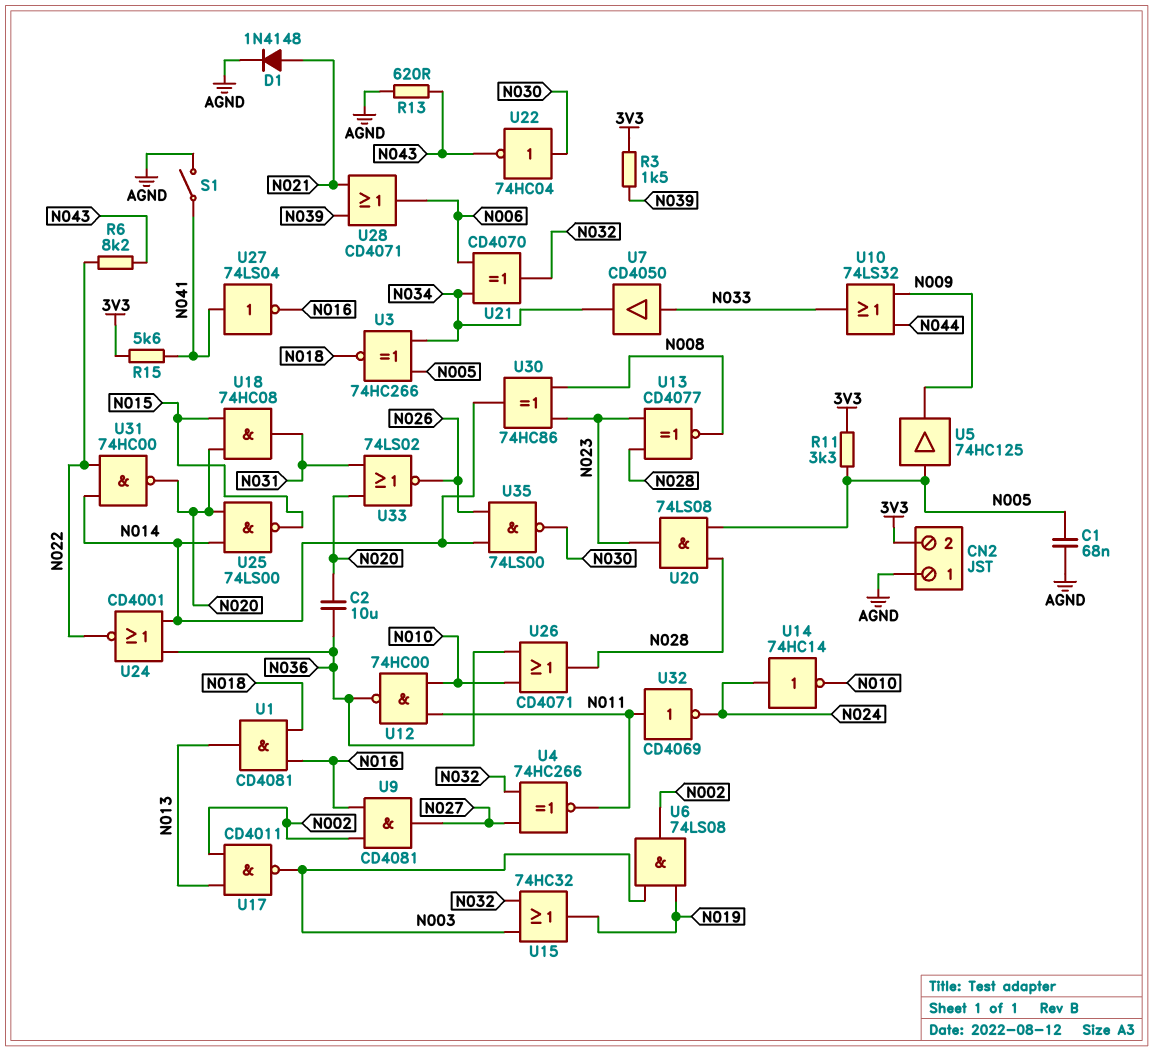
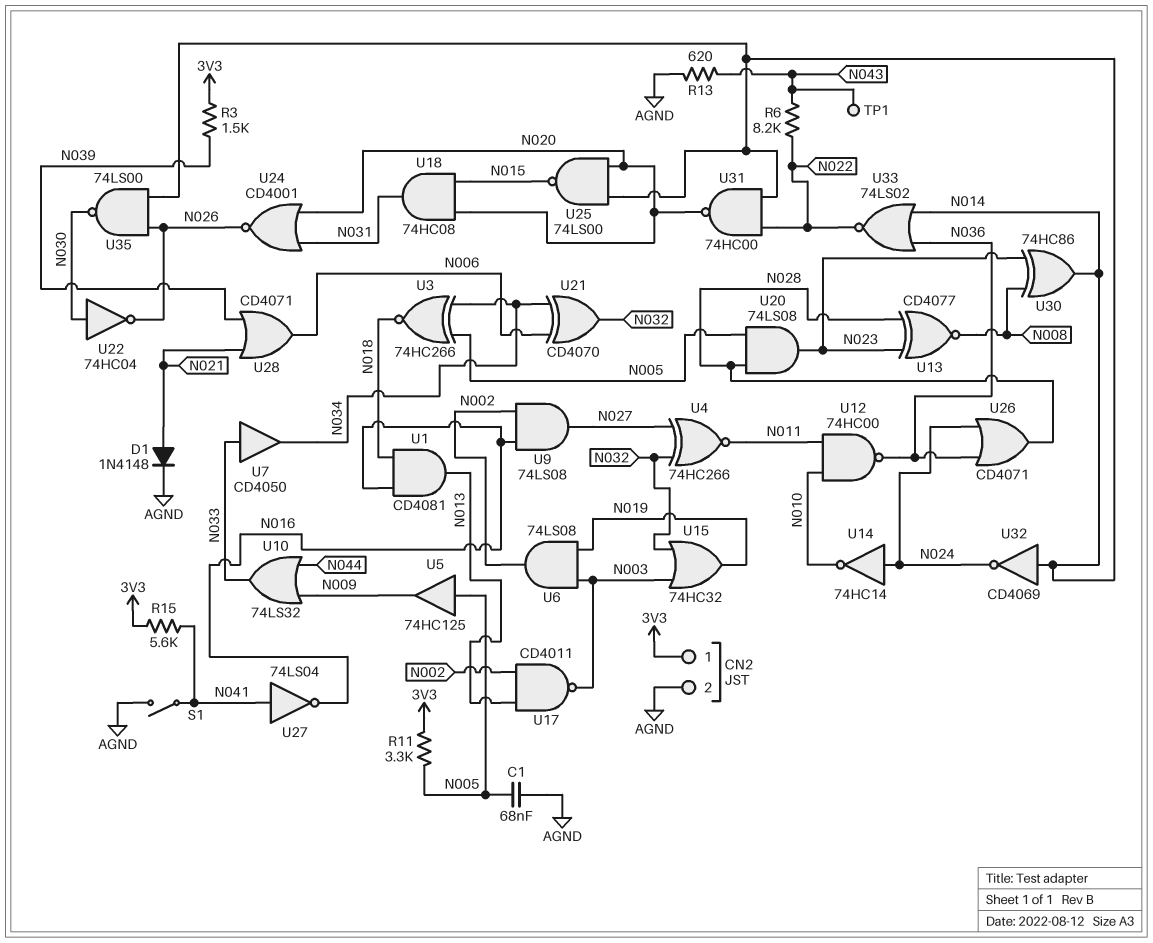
C2: 10uF (N020, N036) -> none
CN2 pin 1: AGND -> 3V3
CN2 pin 2: 3V3 -> AGND
TP1: none -> test point (N043)
U9: AND CD4081 (in N002, in N016, out N027) -> AND 74LS08 (in N002, in N016, out N027)
U22: NOT 74HC04 (in N030, out N043) -> NOT 74HC04 (in N030, out N026)
U24: NOR CD4001 (in N014, in N036, out N022) -> NOR CD4001 (in N020, in N031, out N026)
U26: OR CD4071 (in N010, in N036, out N028) -> OR CD4071 (in N024, in N036, out N028)
U32: NOT CD4069 (in N011, out N024) -> NOT CD4069 (in N014, out N024)
U33: NOR 74LS02 (in N020, in N031, out N026) -> NOR 74LS02 (in N014, in N036, out N022)

